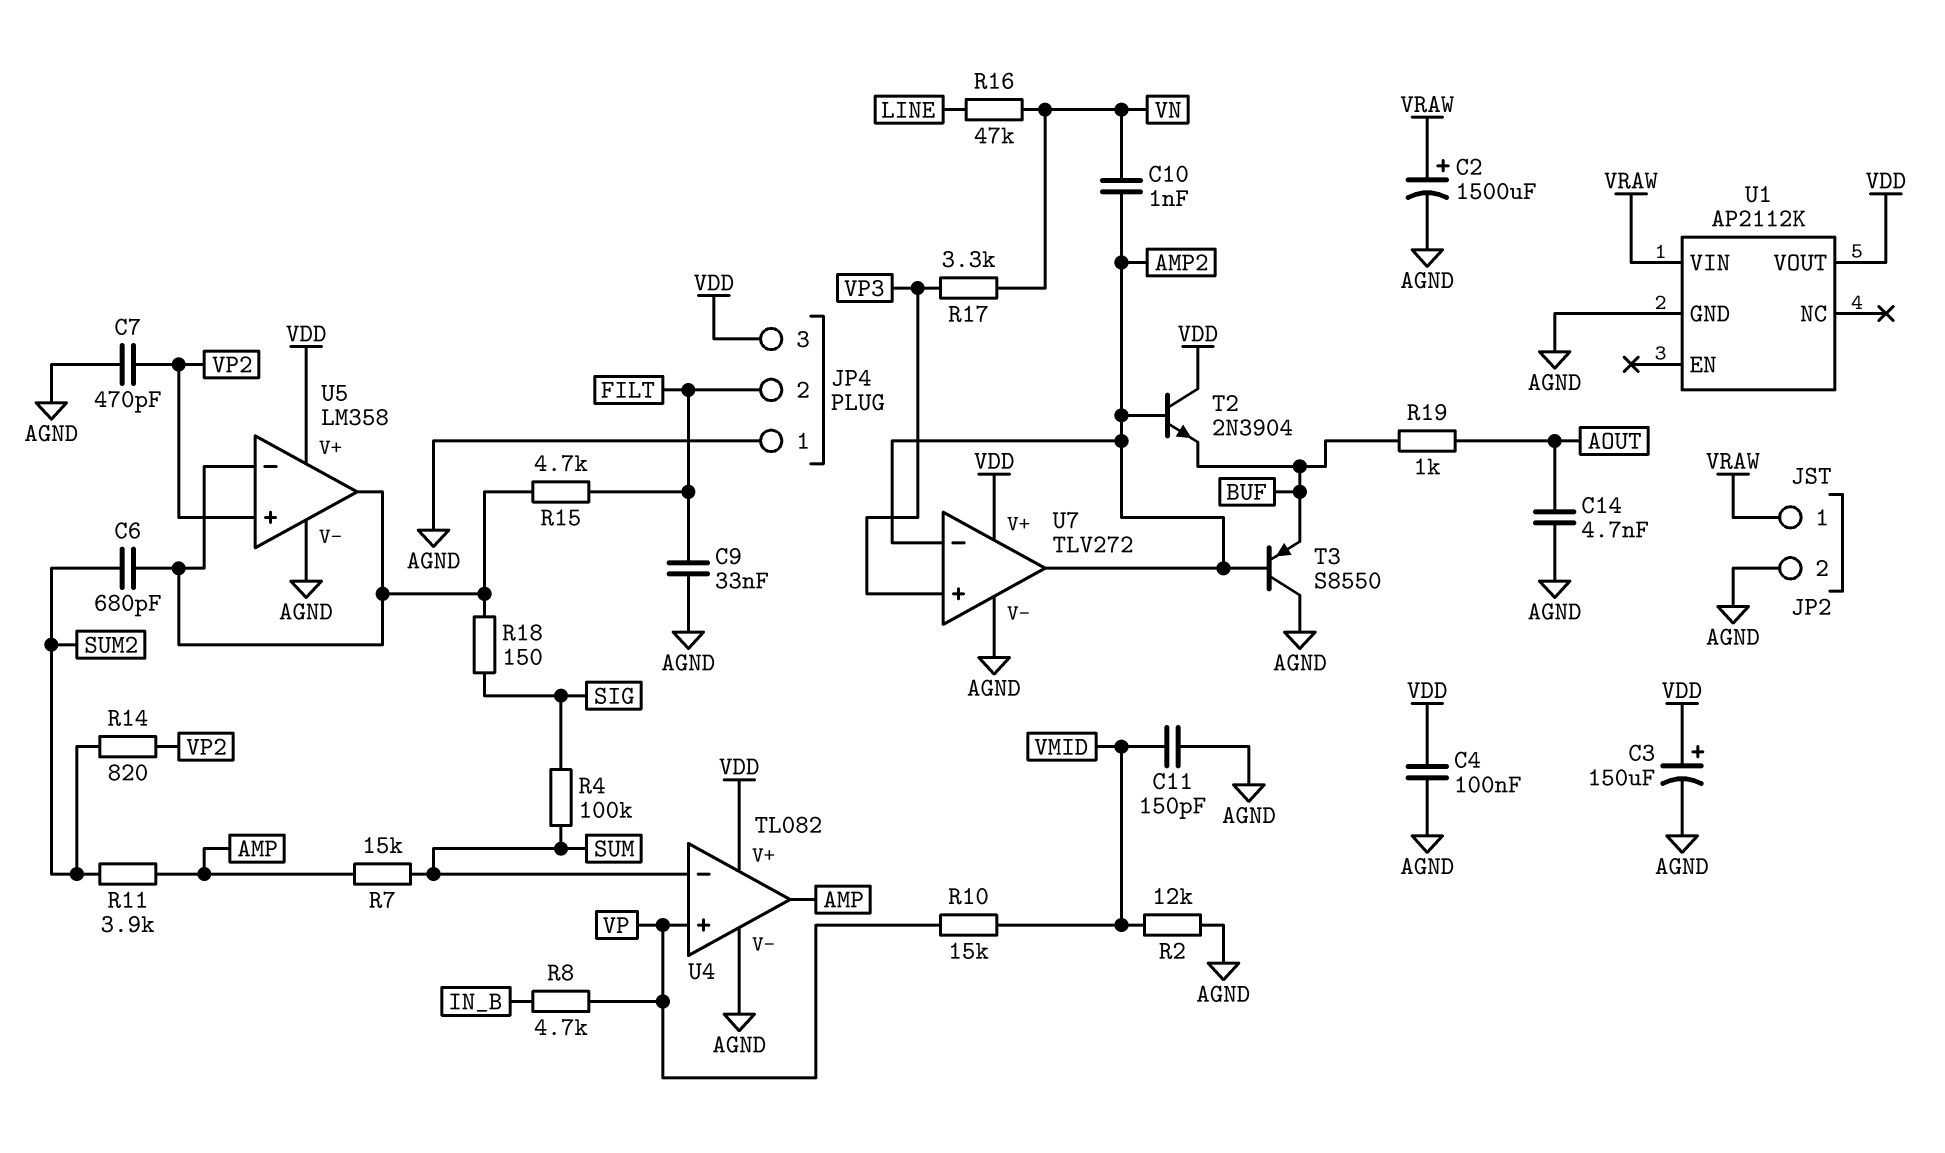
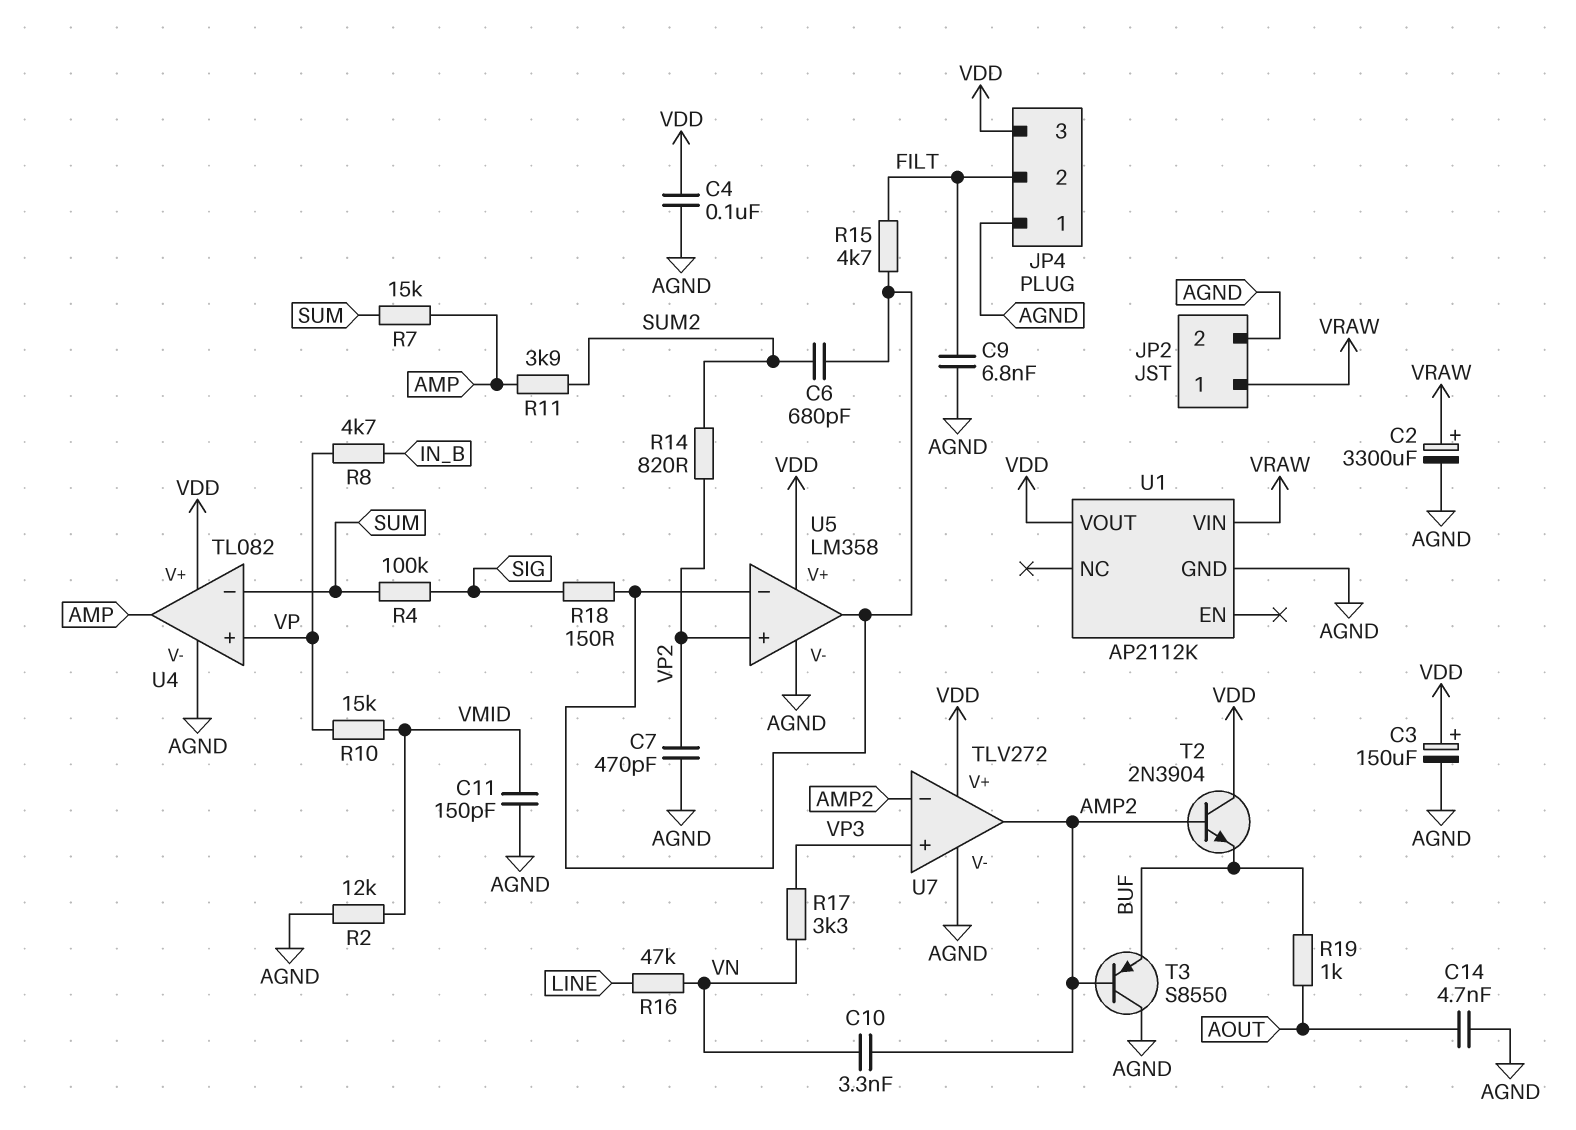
C2: 1500uF (plus VRAW, minus AGND) -> 3300uF (plus VRAW, minus AGND)
C9: 33nF (AGND, FILT) -> 6.8nF (AGND, FILT)
C10: 1nF (AMP2, VN) -> 3.3nF (AMP2, VN)

